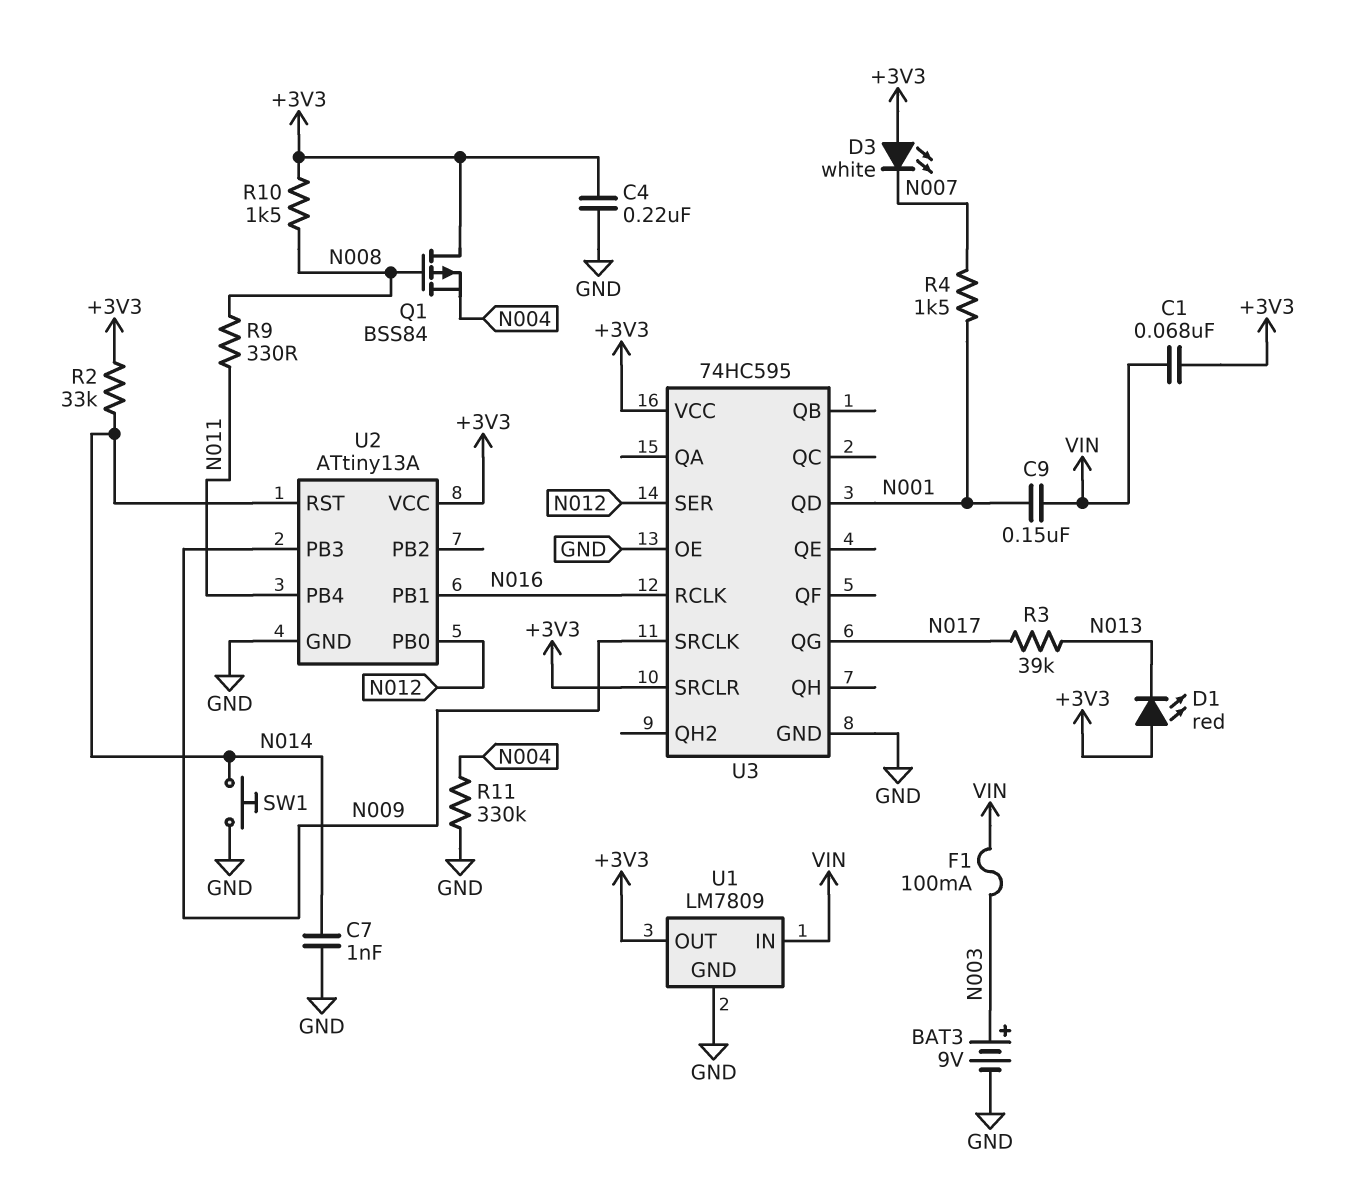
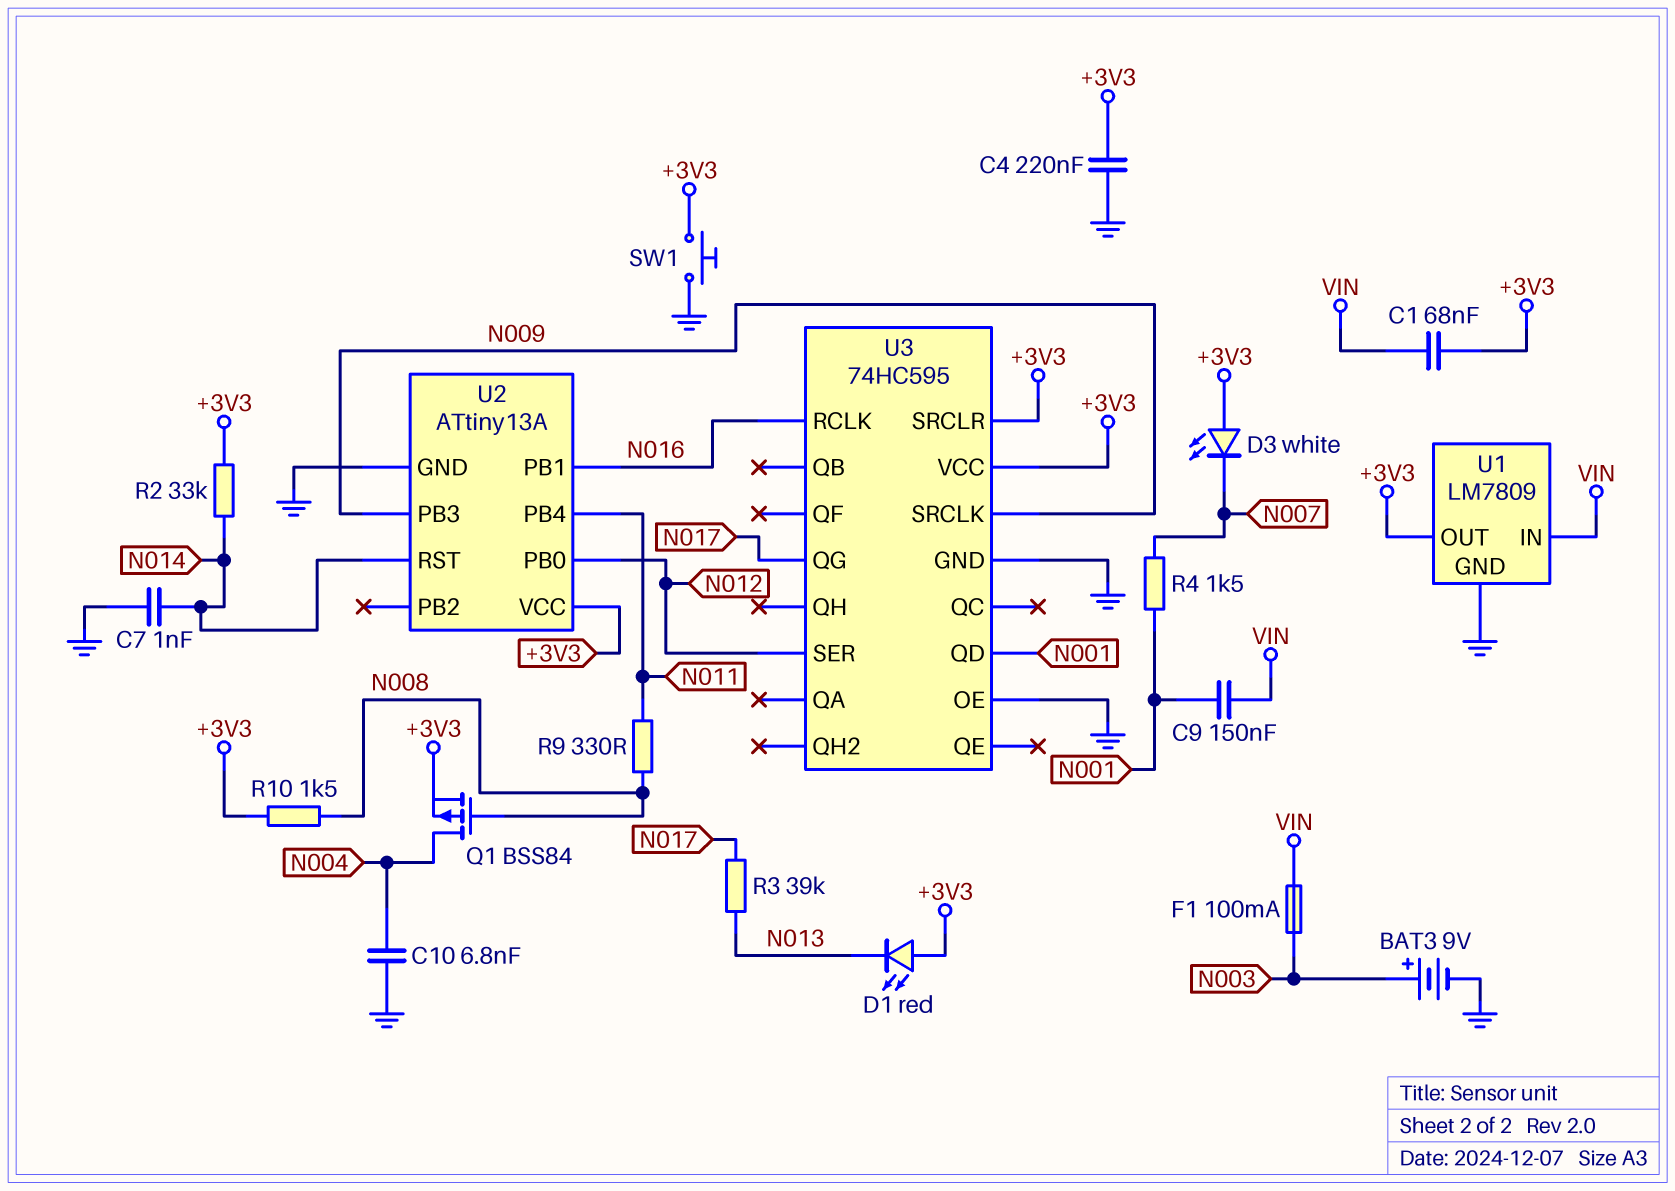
C10: none -> 6.8nF (GND, N004)
Q1: PMOS BSS84 (G N008, D +3V3, S N004) -> PMOS BSS84 (G N008, D N004, S +3V3)
R11: 330k (GND, N004) -> none
SW1: button (GND, N014) -> button (+3V3, GND)

